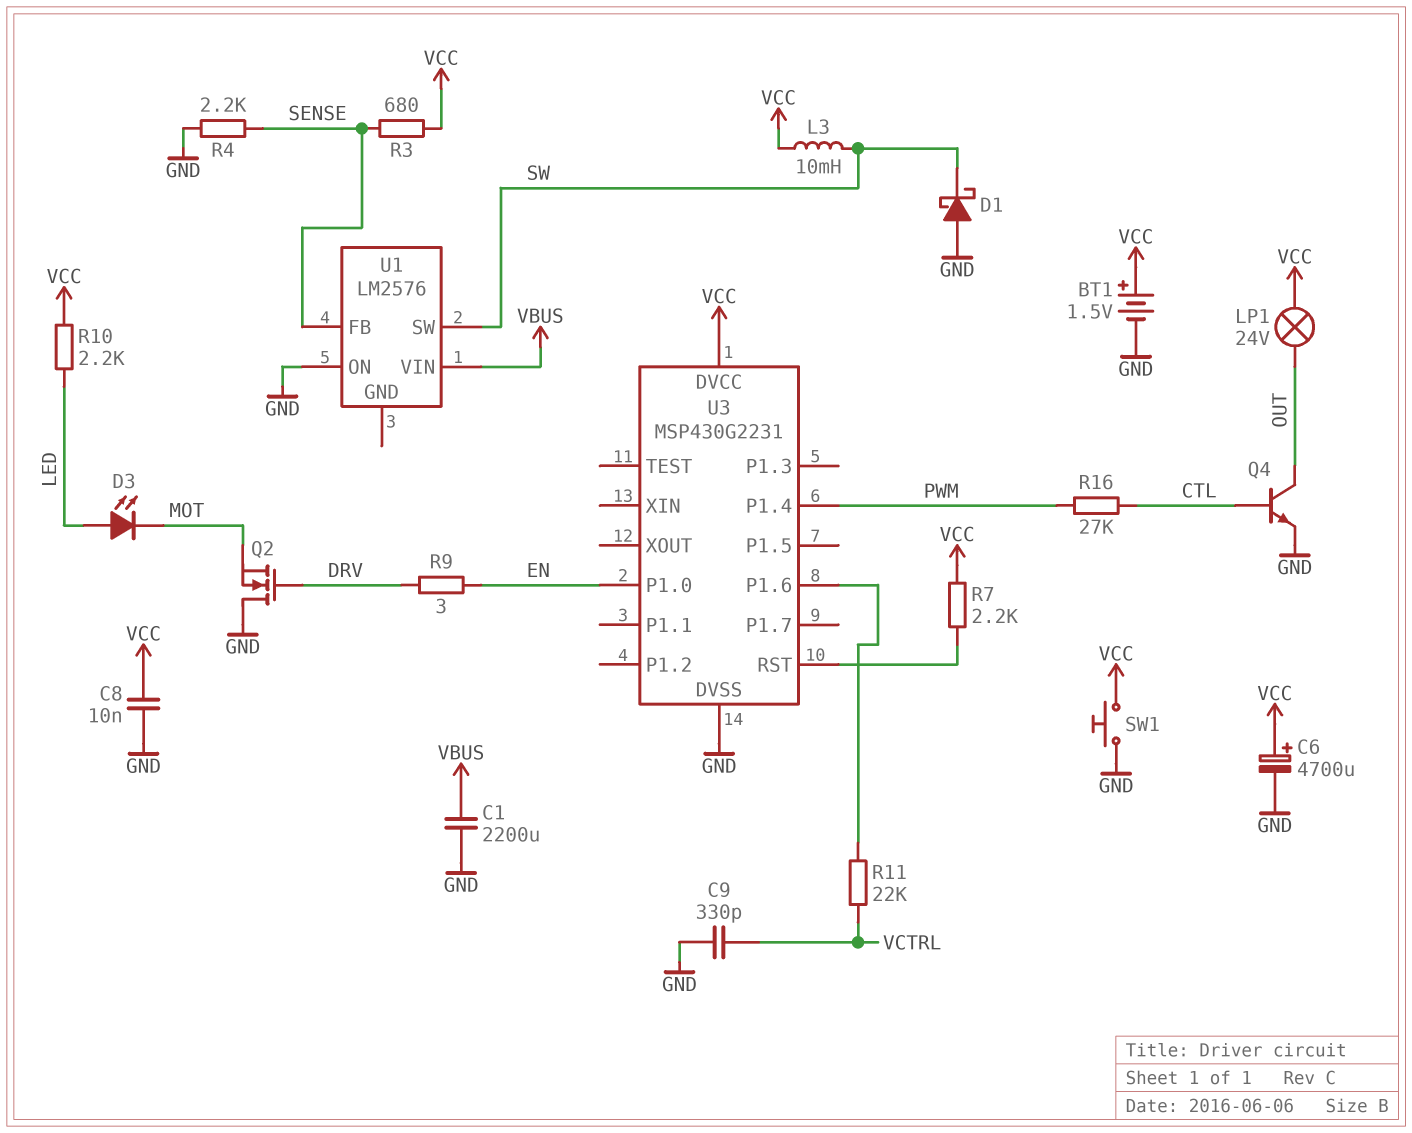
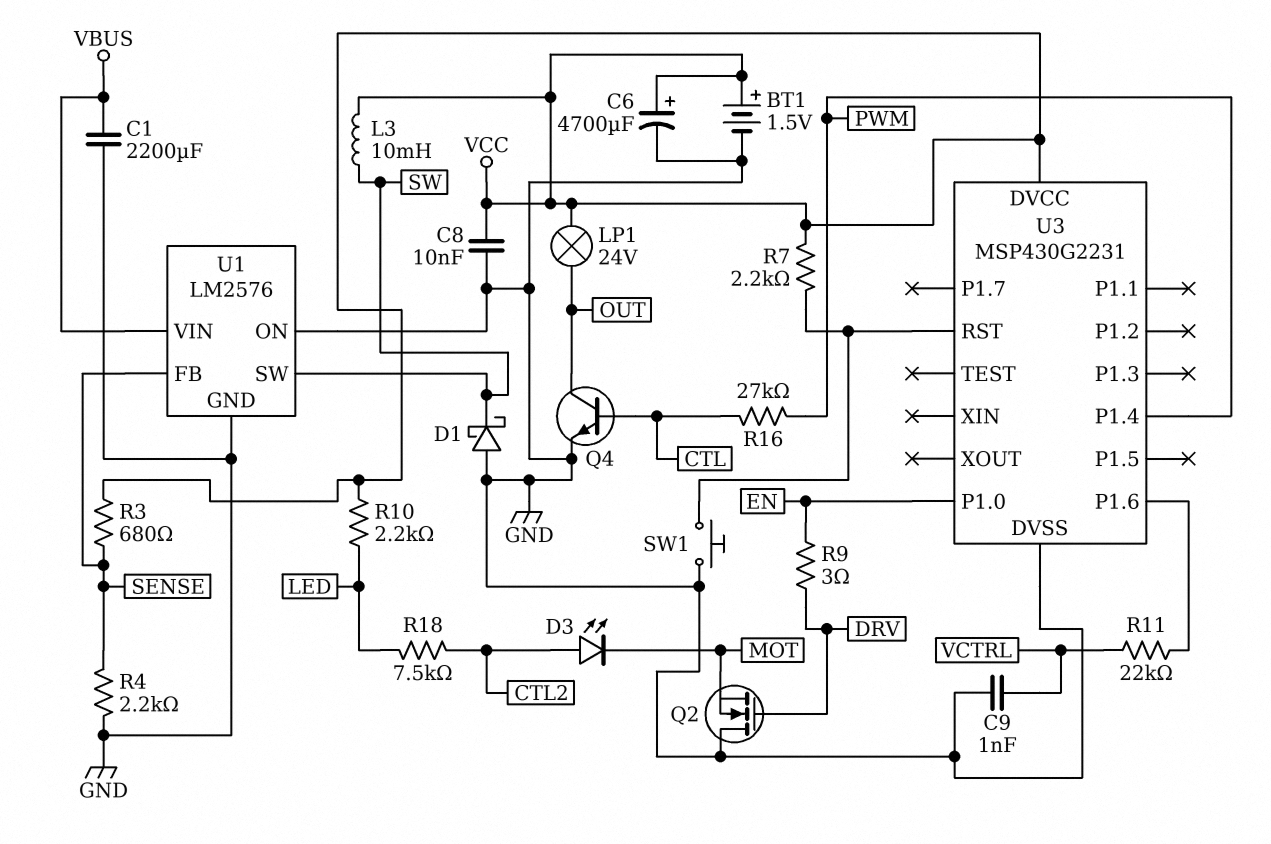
C9: 330pF (GND, VCTRL) -> 1nF (GND, VCTRL)
D3: LED (A LED, K MOT) -> LED (A CTL2, K MOT)
R18: none -> 7.5k (CTL2, LED)
SW1: button (GND, VCC) -> button (GND, U3/RST)
U1 pin GND: none -> GND

